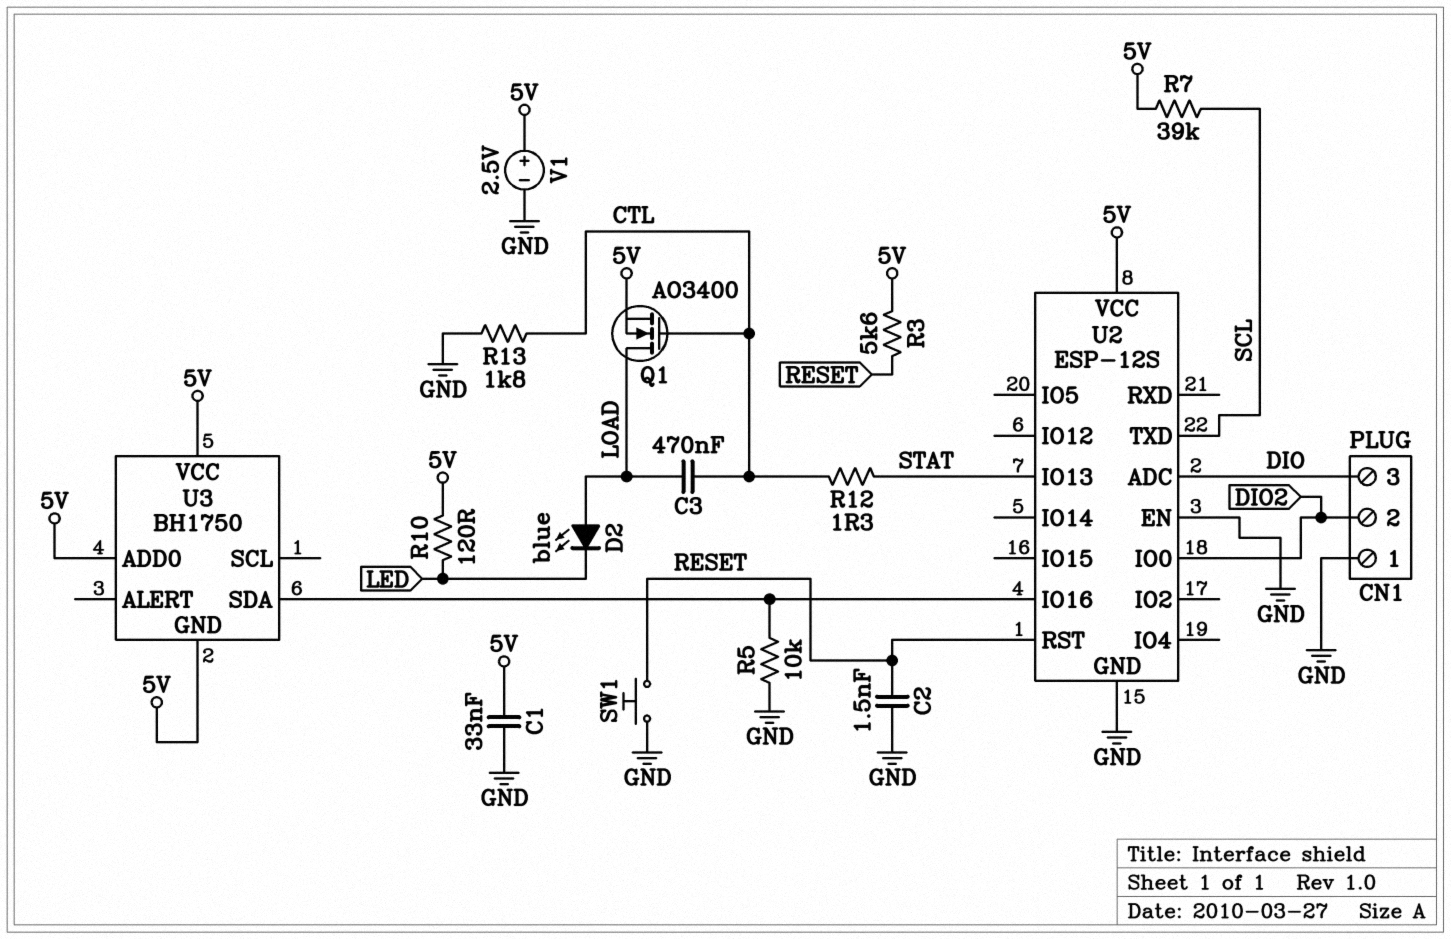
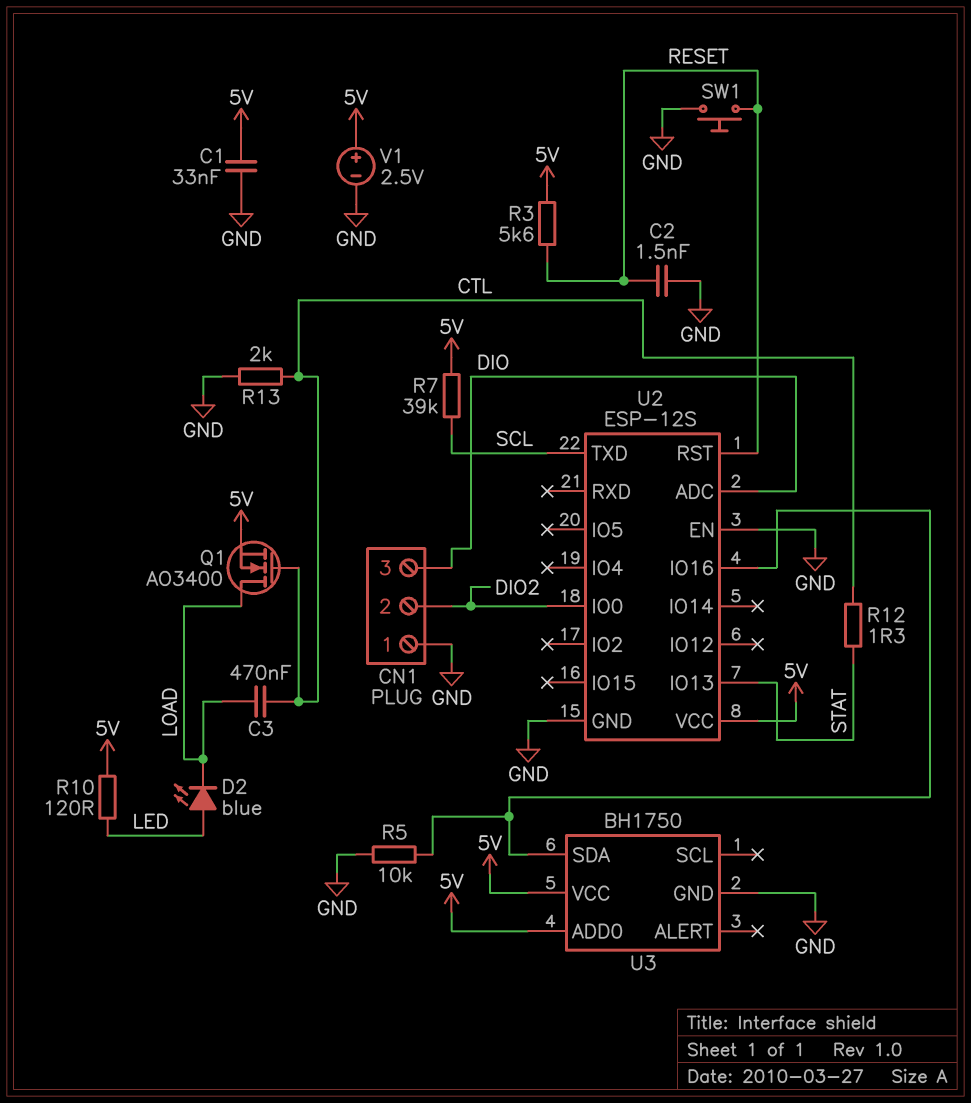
D2: LED blue (A LOAD, K LED) -> LED blue (A LED, K LOAD)
R13: 1.8k (CTL, GND) -> 2k (CTL, GND)
U3 pin GND: 5V -> GND

